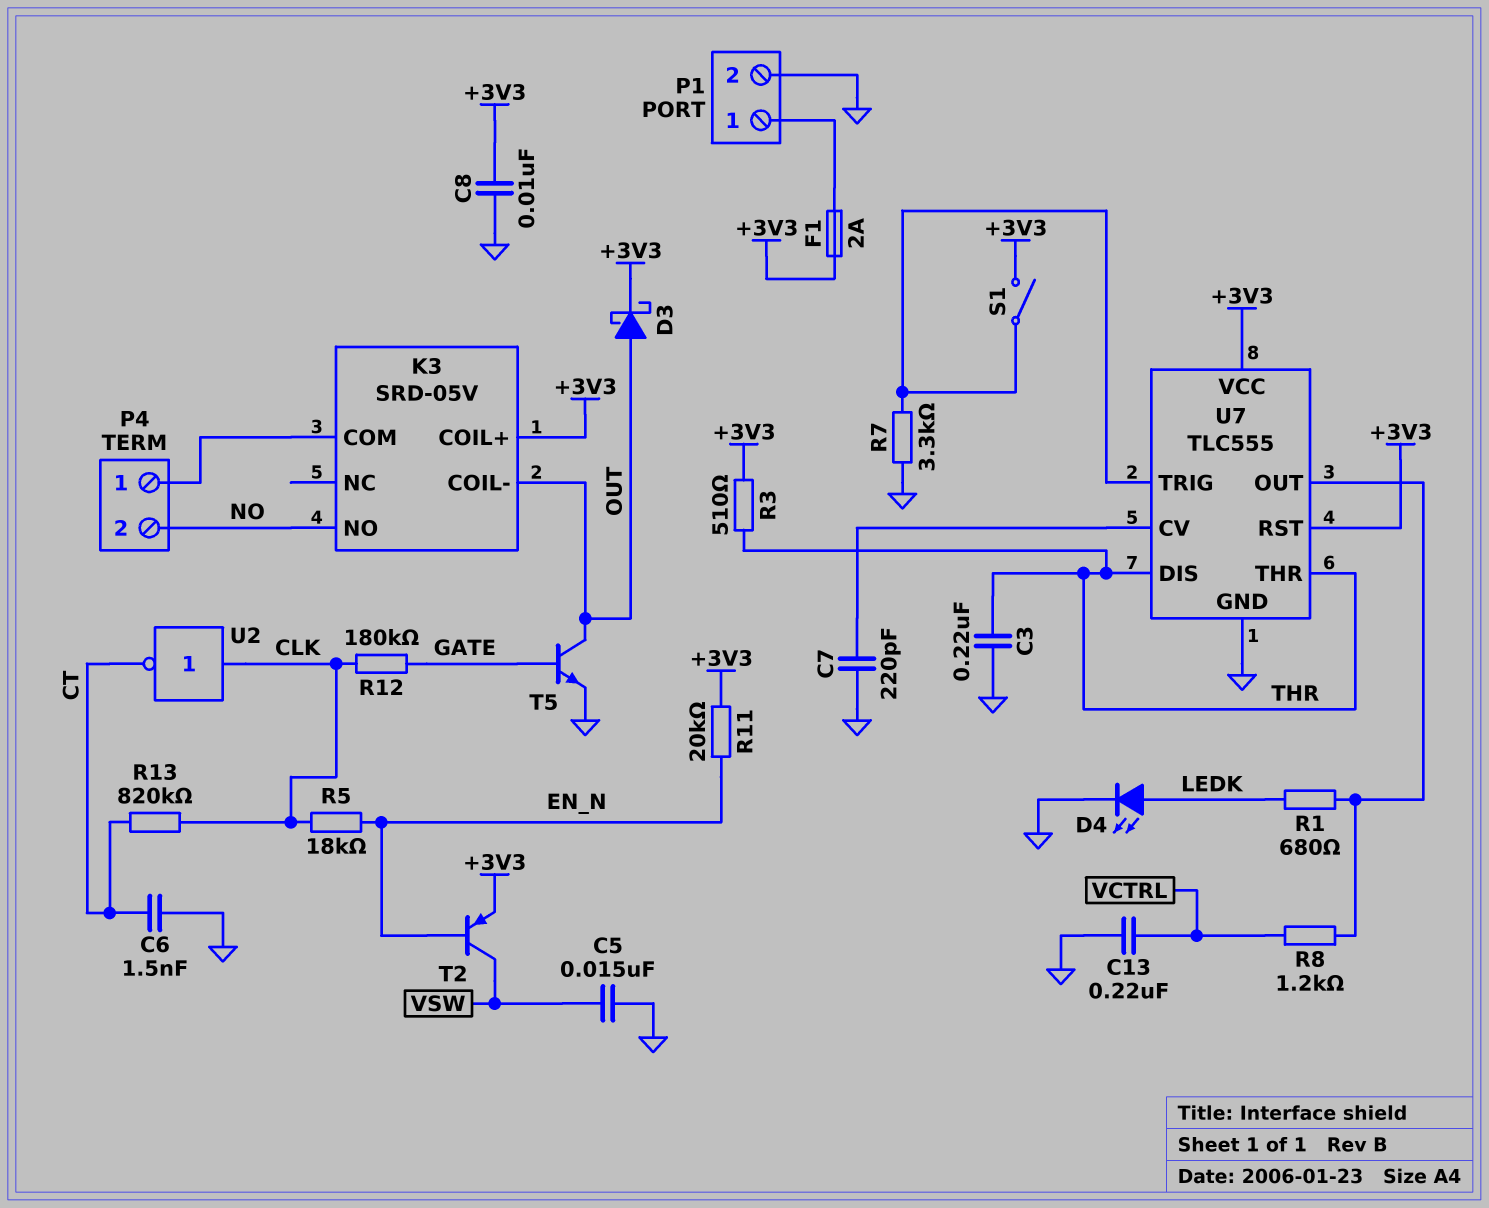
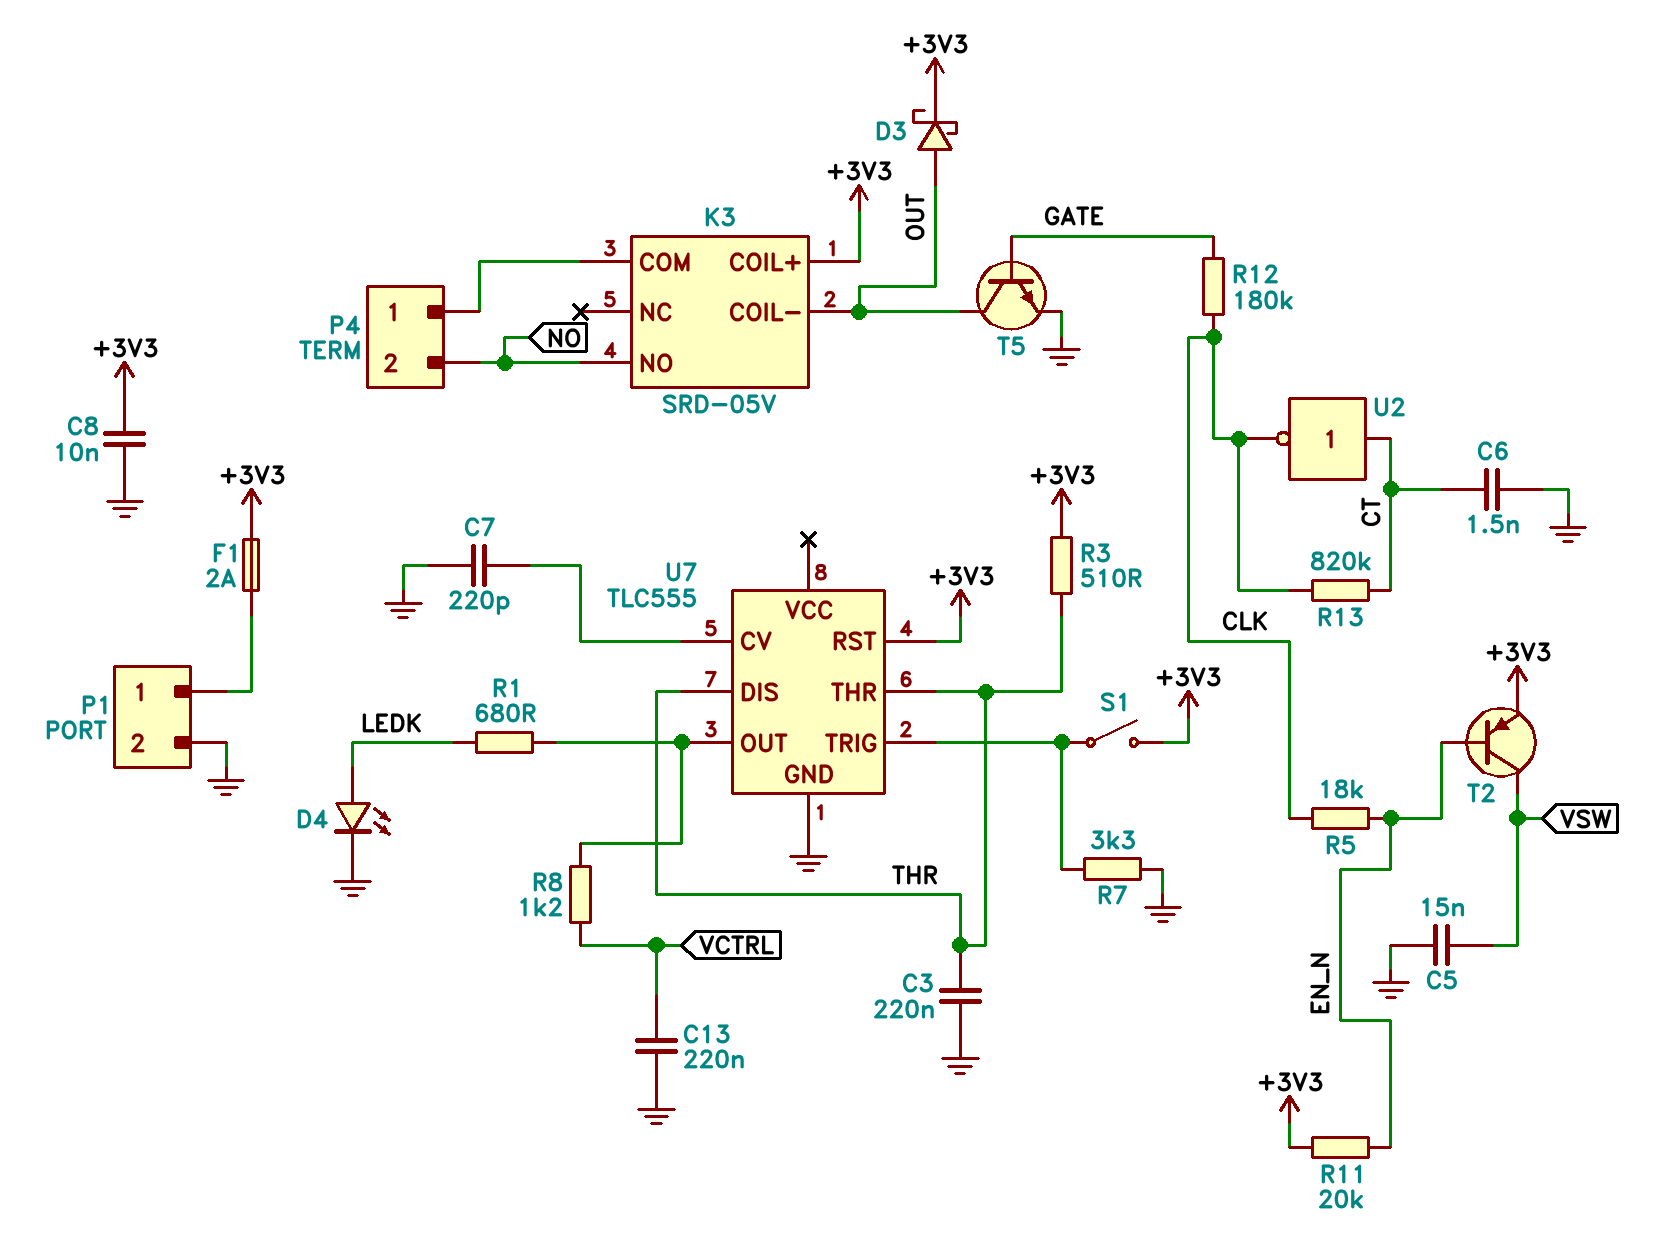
U2: NOT (in CLK, out CT) -> NOT (in CT, out CLK)
U7 pin VCC: +3V3 -> none

